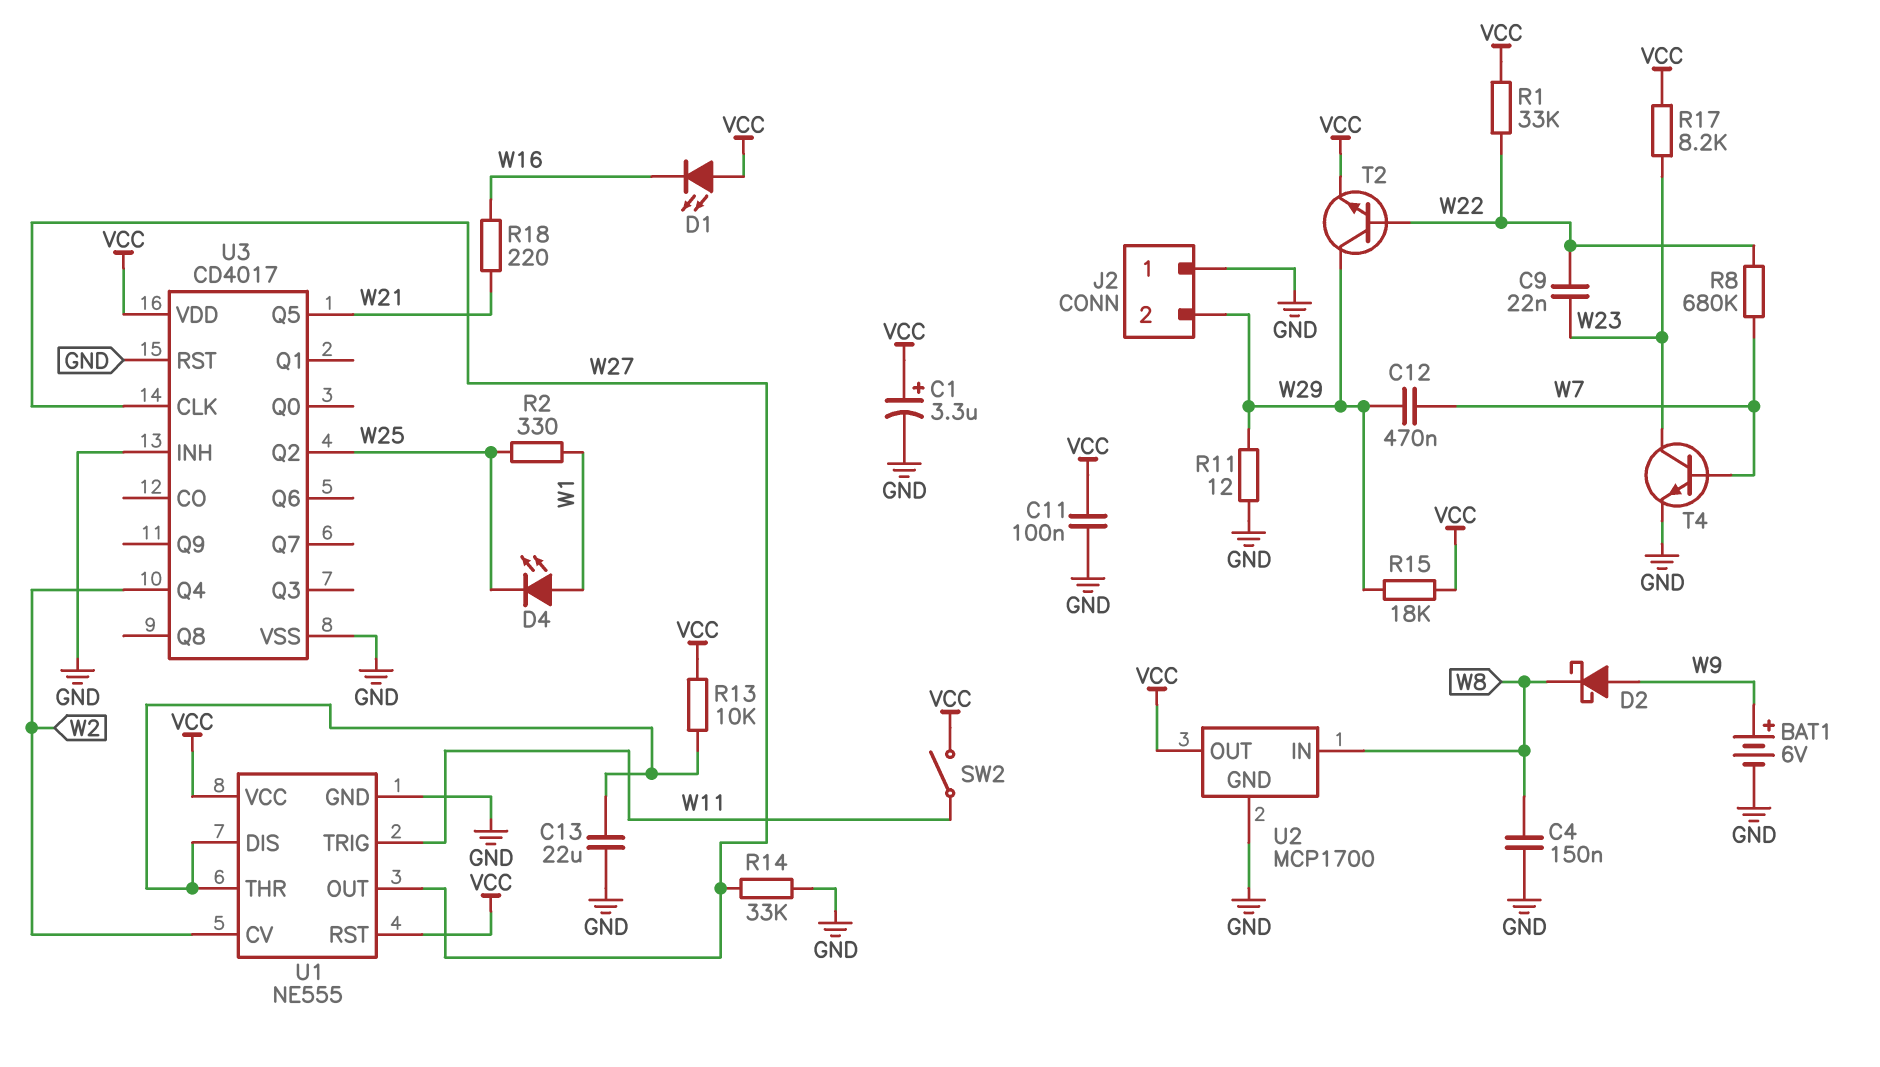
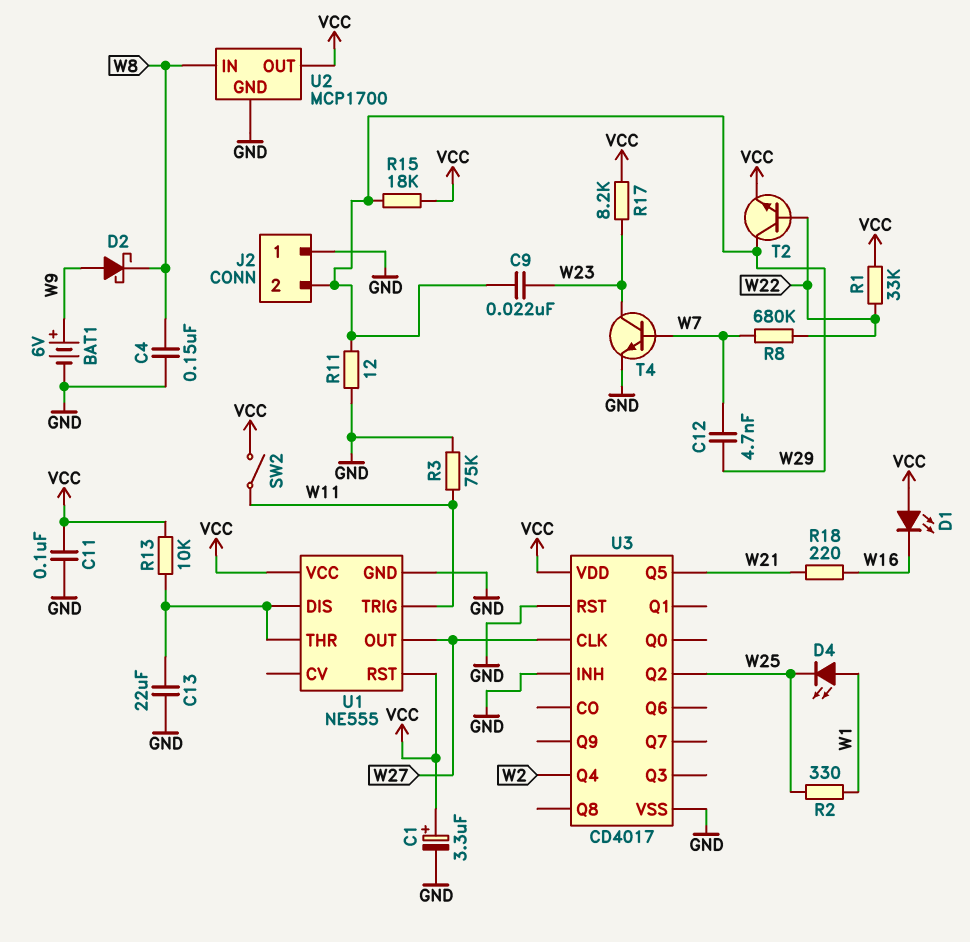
C9: 22nF (W22, W23) -> 22nF (W23, W29)
C12: 470nF (W7, W29) -> 4.7nF (W7, W29)
R3: none -> 75k (GND, W11)
R14: 33k (GND, W27) -> none
U1 pin CV: W2 -> none

